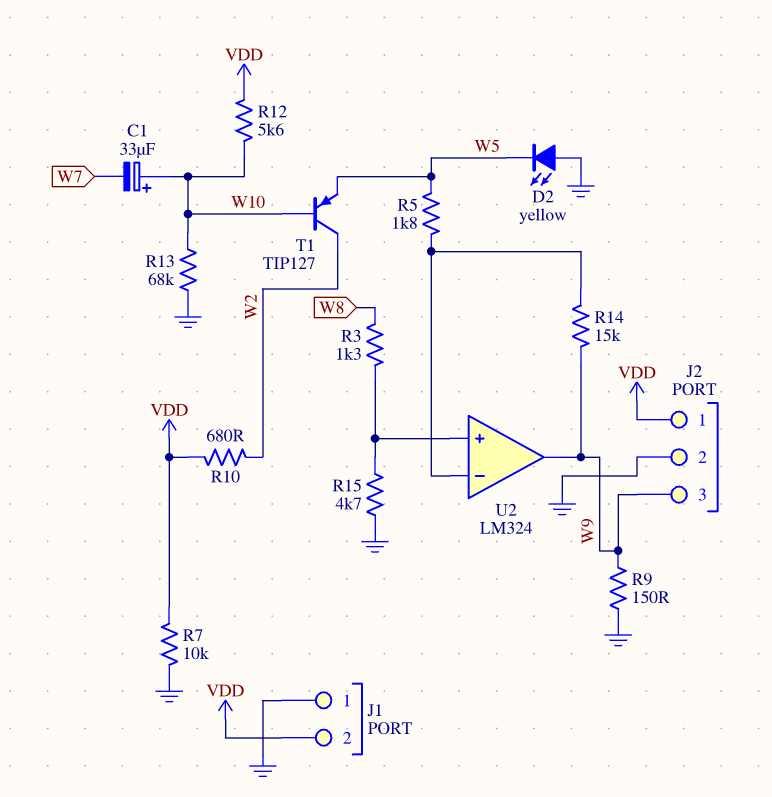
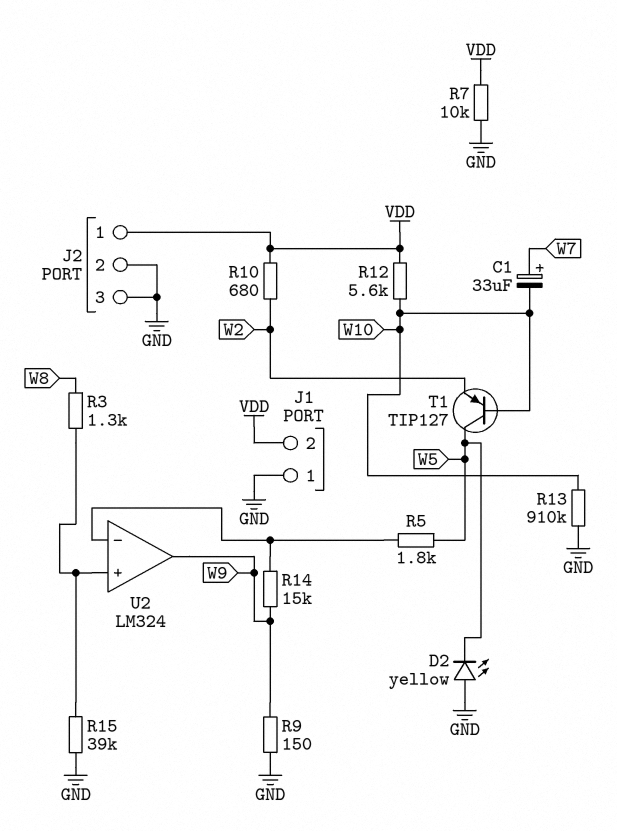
C1: 33uF (plus W10, minus W7) -> 33uF (plus W7, minus W10)
J2 pin 3: W9 -> GND
R13: 68k (GND, W10) -> 910k (GND, W10)
R15: 4.7k (GND, U2/in+) -> 39k (GND, U2/in+)
T1: PNP TIP127 (B W10, C W2, E W5) -> PNP TIP127 (B W10, C W5, E W2)

